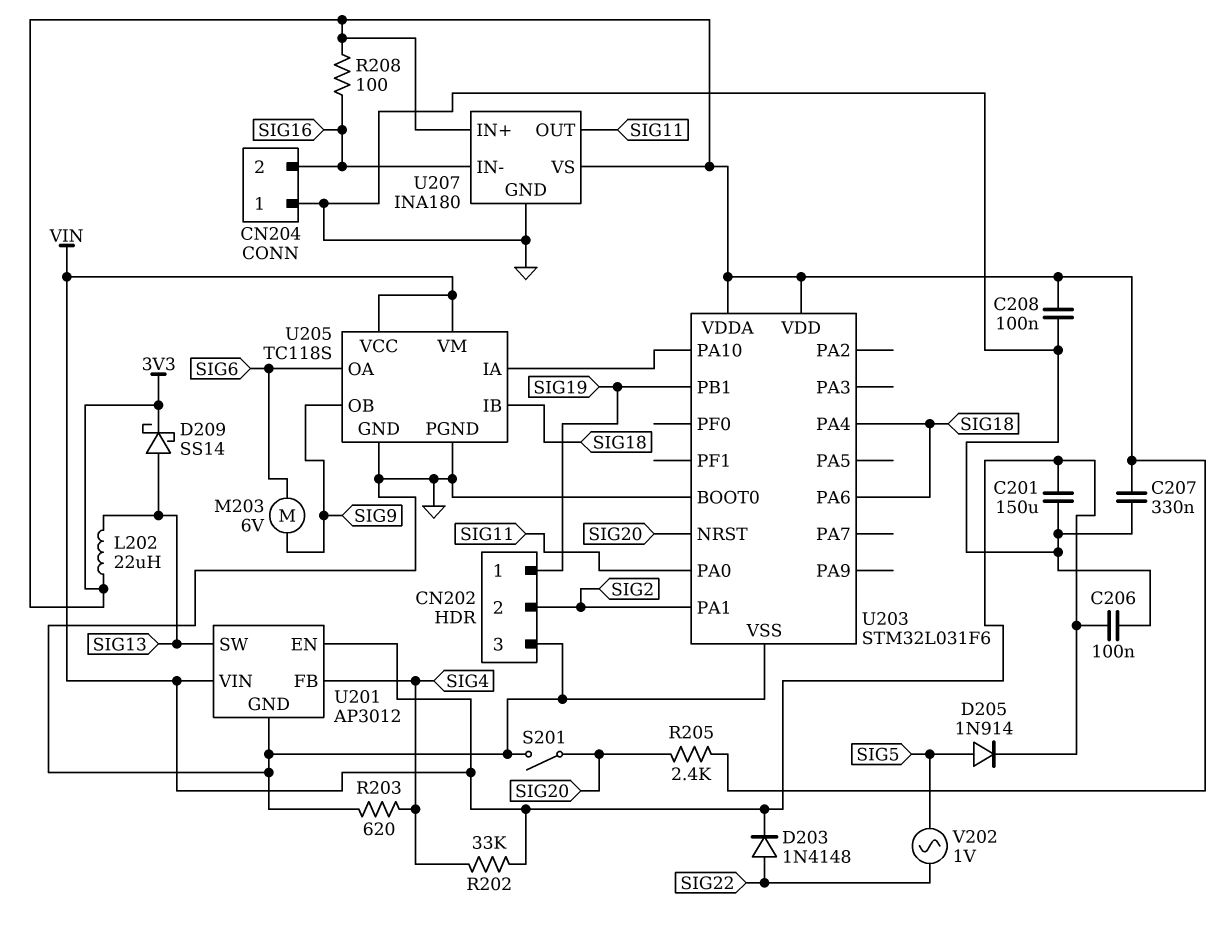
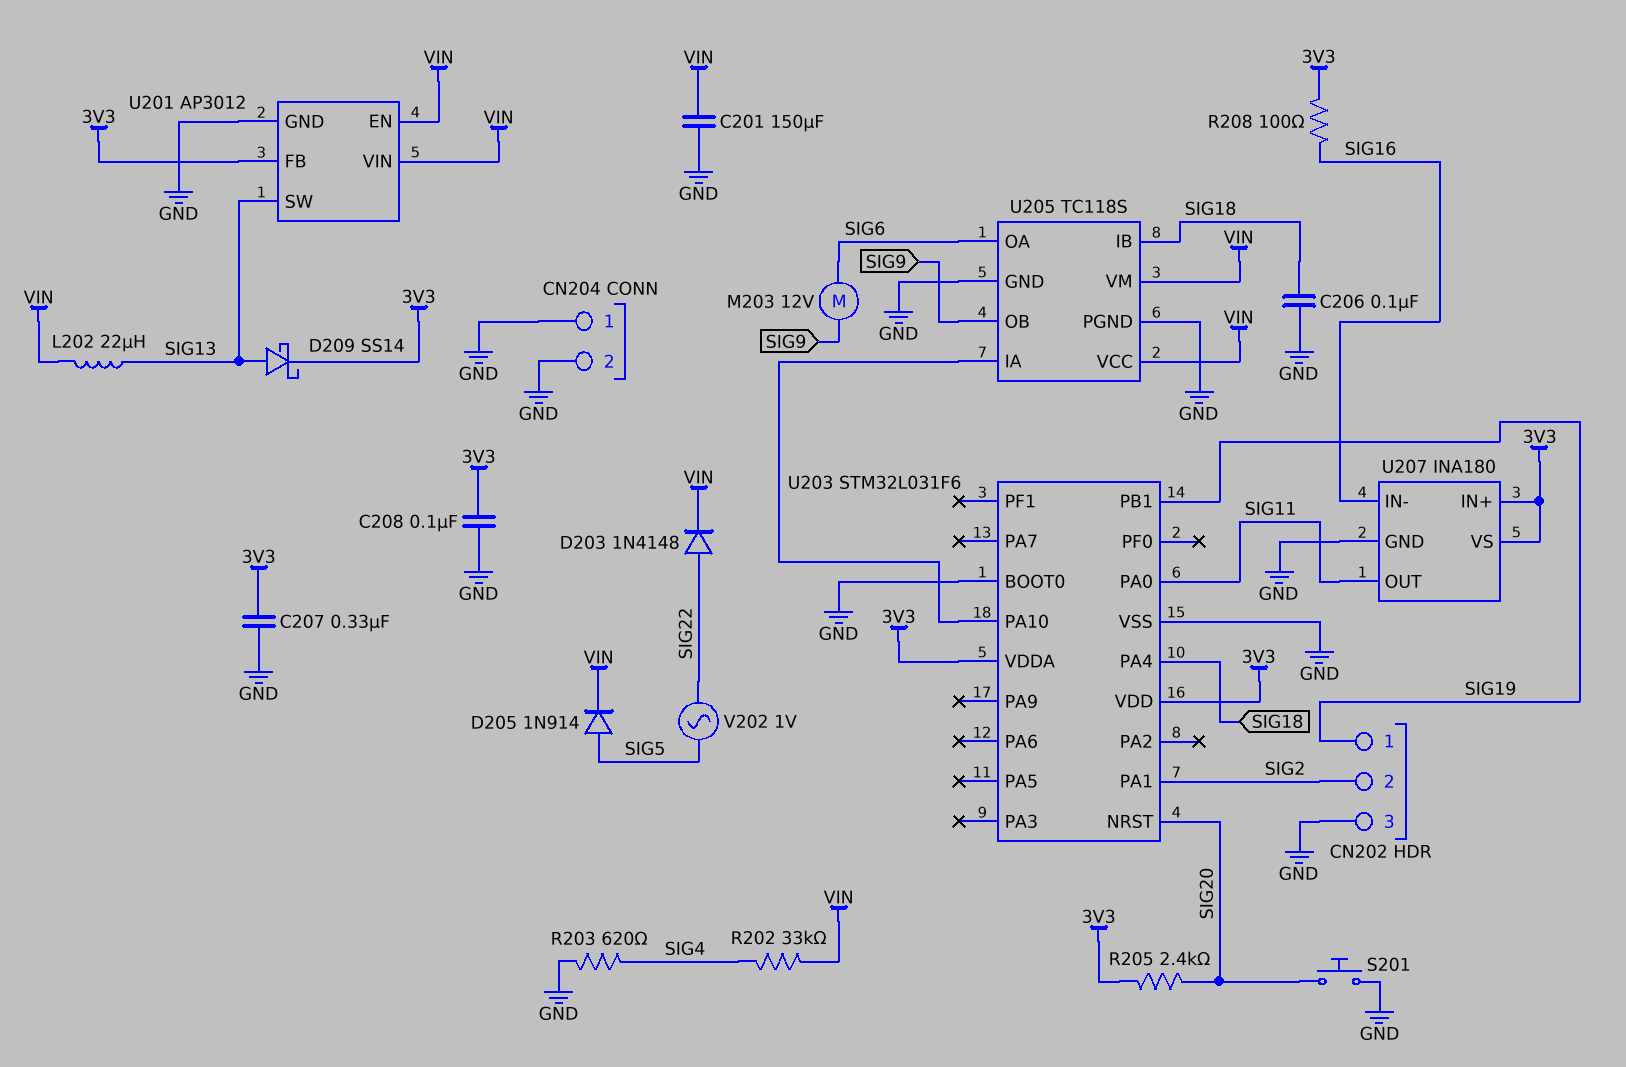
C206: 100nF (GND, VIN) -> 100nF (GND, SIG18)
CN204 pin 2: SIG16 -> GND
L202: 22uH (3V3, SIG13) -> 22uH (SIG13, VIN)
M203: motor 6V (SIG6, SIG9) -> motor 12V (SIG6, SIG9)
S201: switch (GND, SIG20) -> button (GND, SIG20)
U201 pin FB: SIG4 -> 3V3
U203 pin PA6: SIG18 -> none

